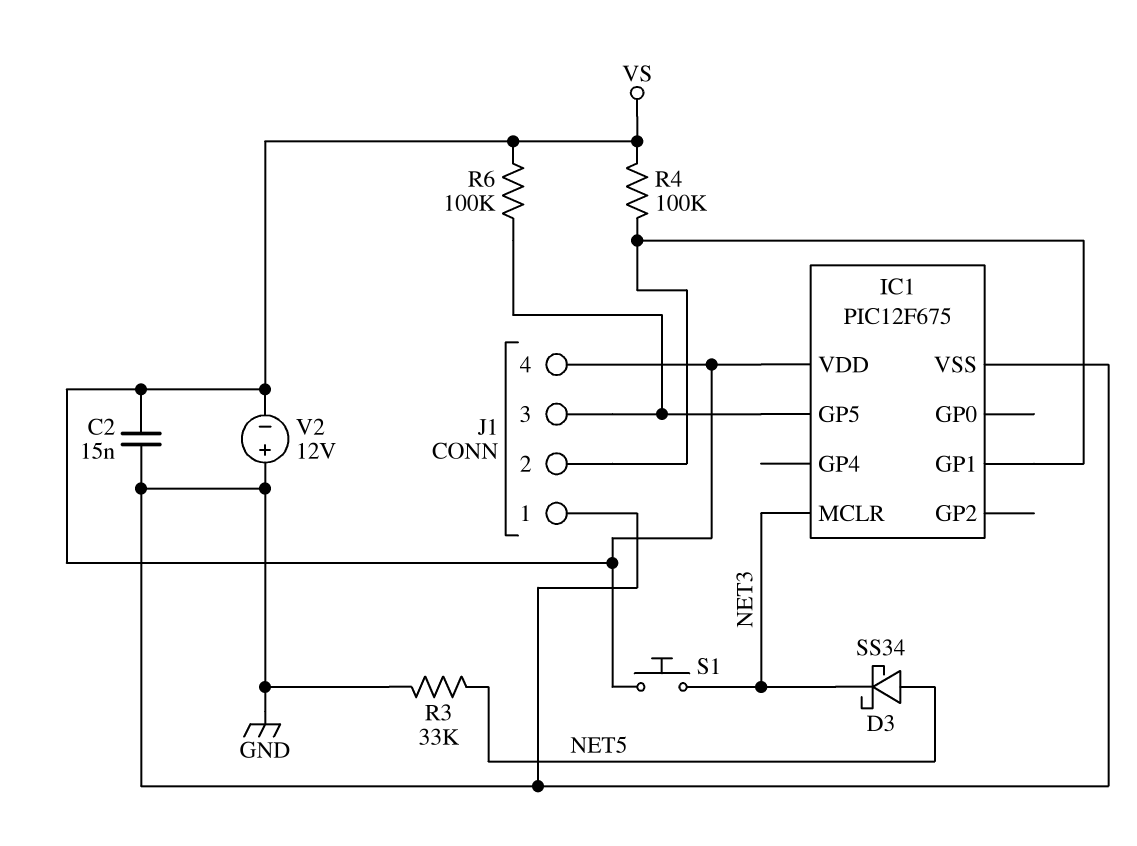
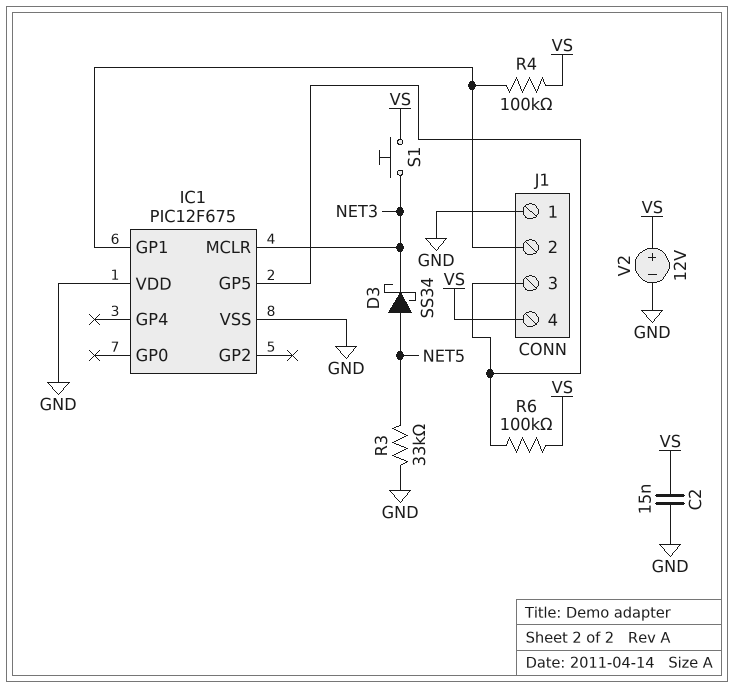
IC1 pin VDD: VS -> GND
V2: 12V (plus GND, minus VS) -> 12V (plus VS, minus GND)

